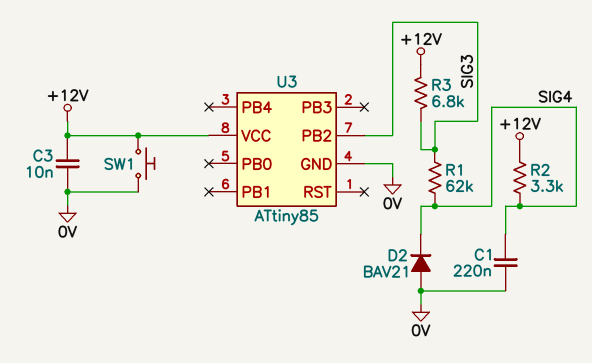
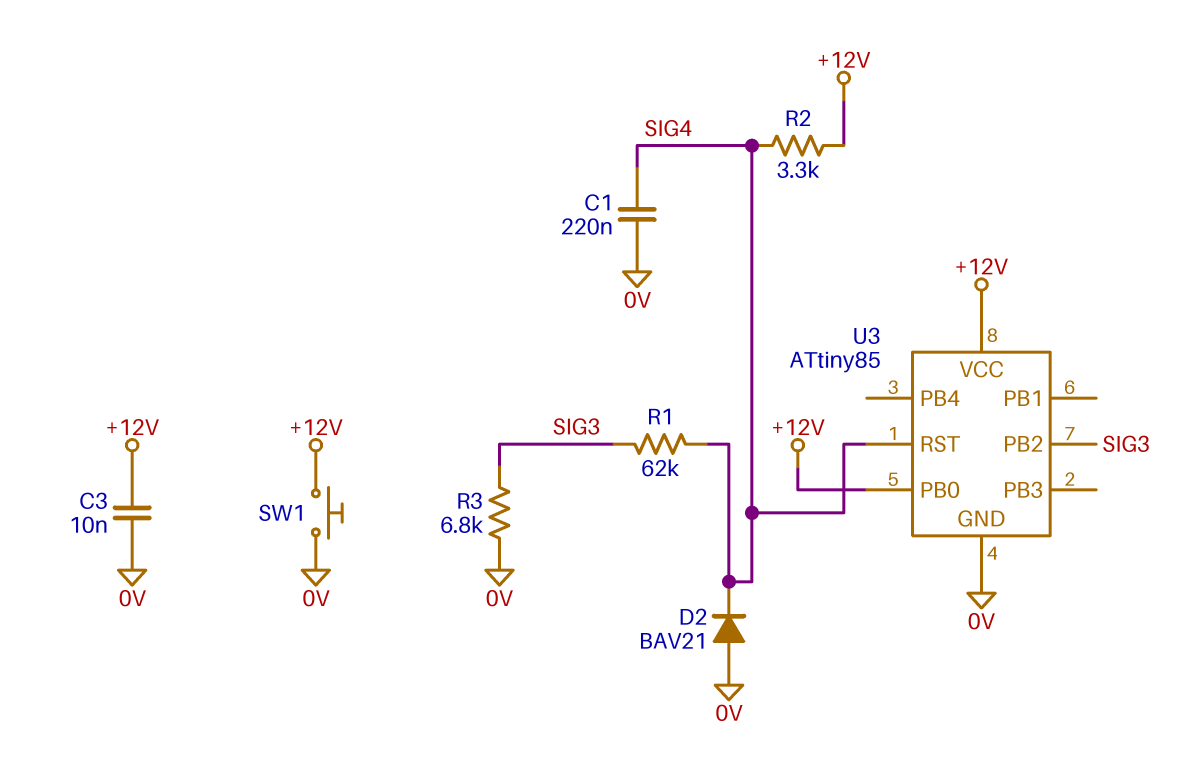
R3: 6.8k (+12V, SIG3) -> 6.8k (0V, SIG3)
U3 pin PB0: none -> +12V
U3 pin RST: none -> SIG4

